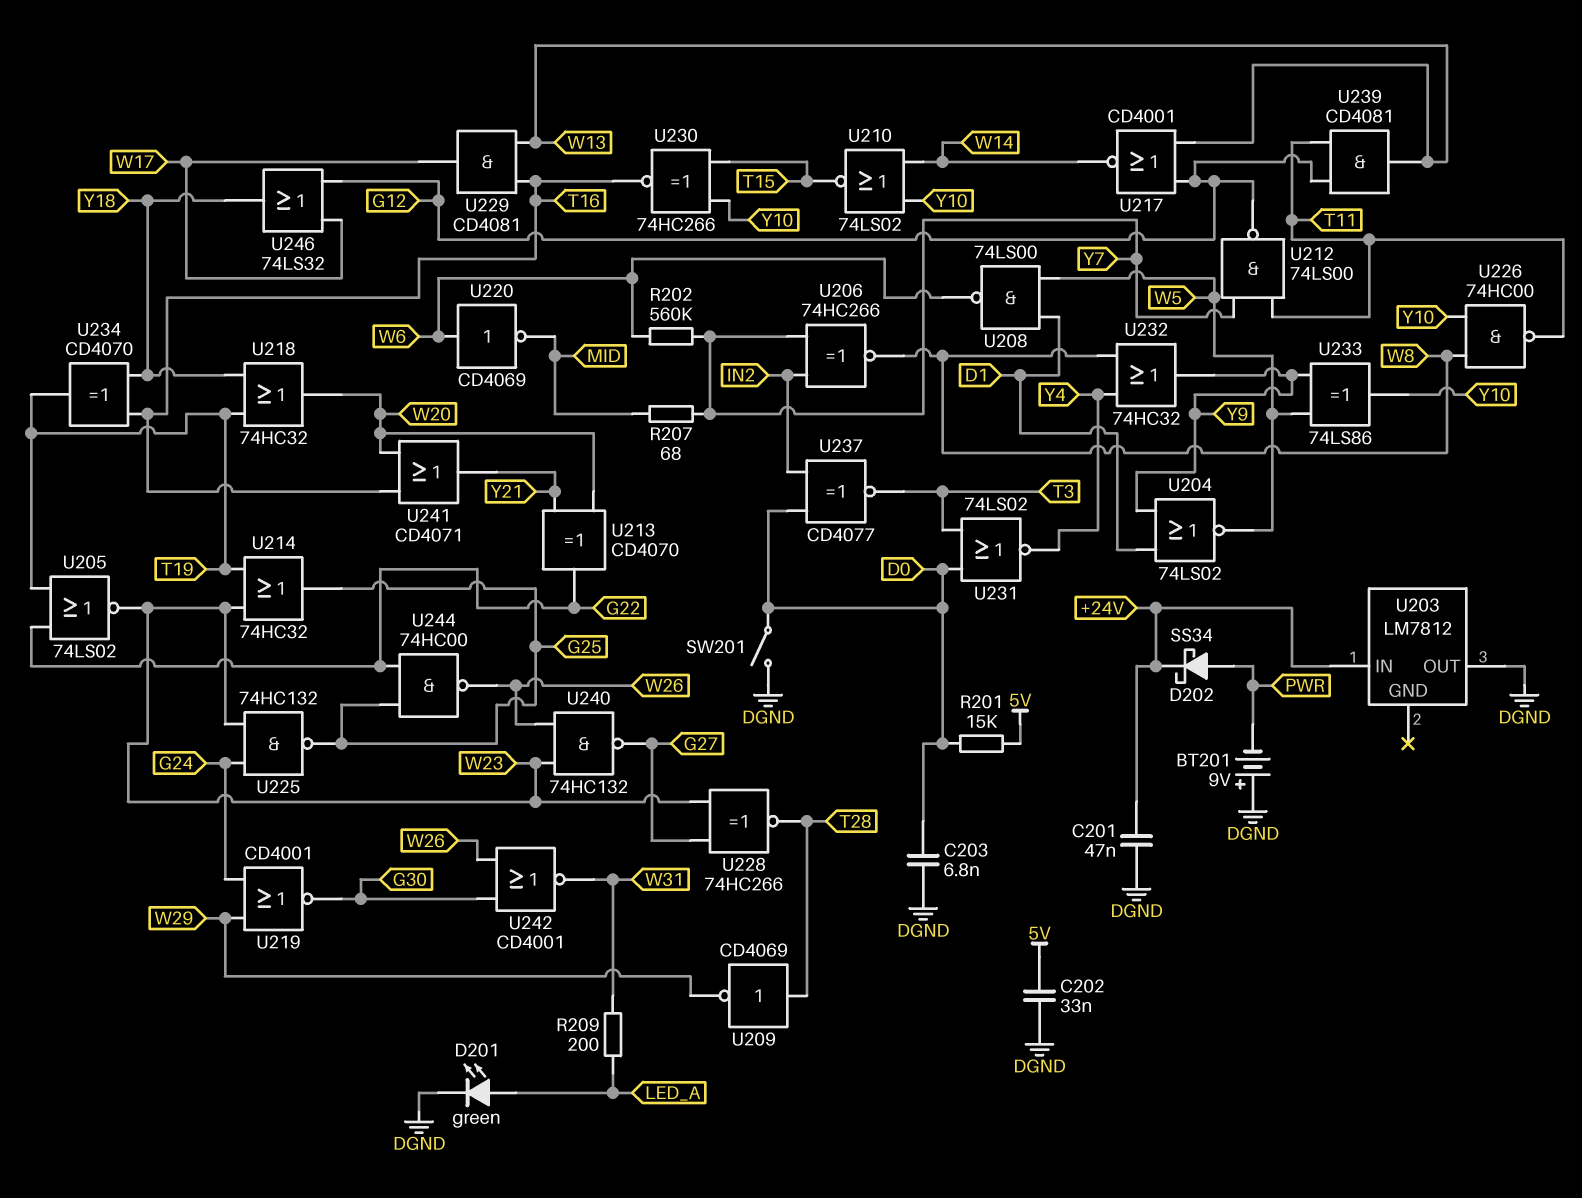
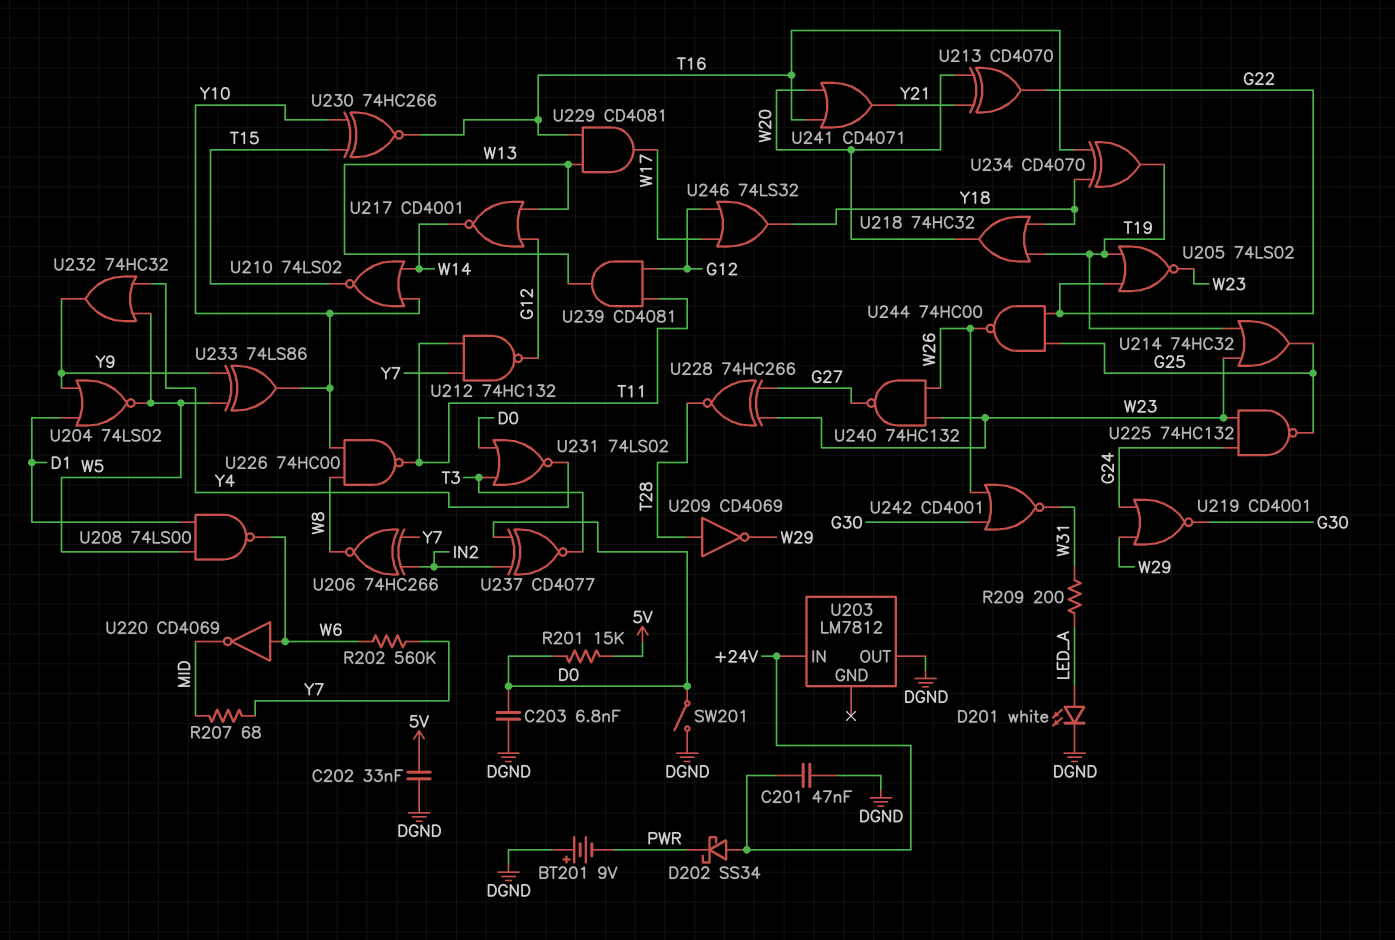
D201: LED green (A LED_A, K DGND) -> LED white (A LED_A, K DGND)
D202: schottky SS34 (A PWR, K +24V) -> schottky SS34 (A +24V, K PWR)
U212: NAND 74LS00 (in T11, in Y7, out G12) -> NAND 74HC132 (in T11, in Y7, out G12)
U232: OR 74HC32 (in W8, in Y4, out Y9) -> OR 74HC32 (in W5, in Y4, out Y9)

